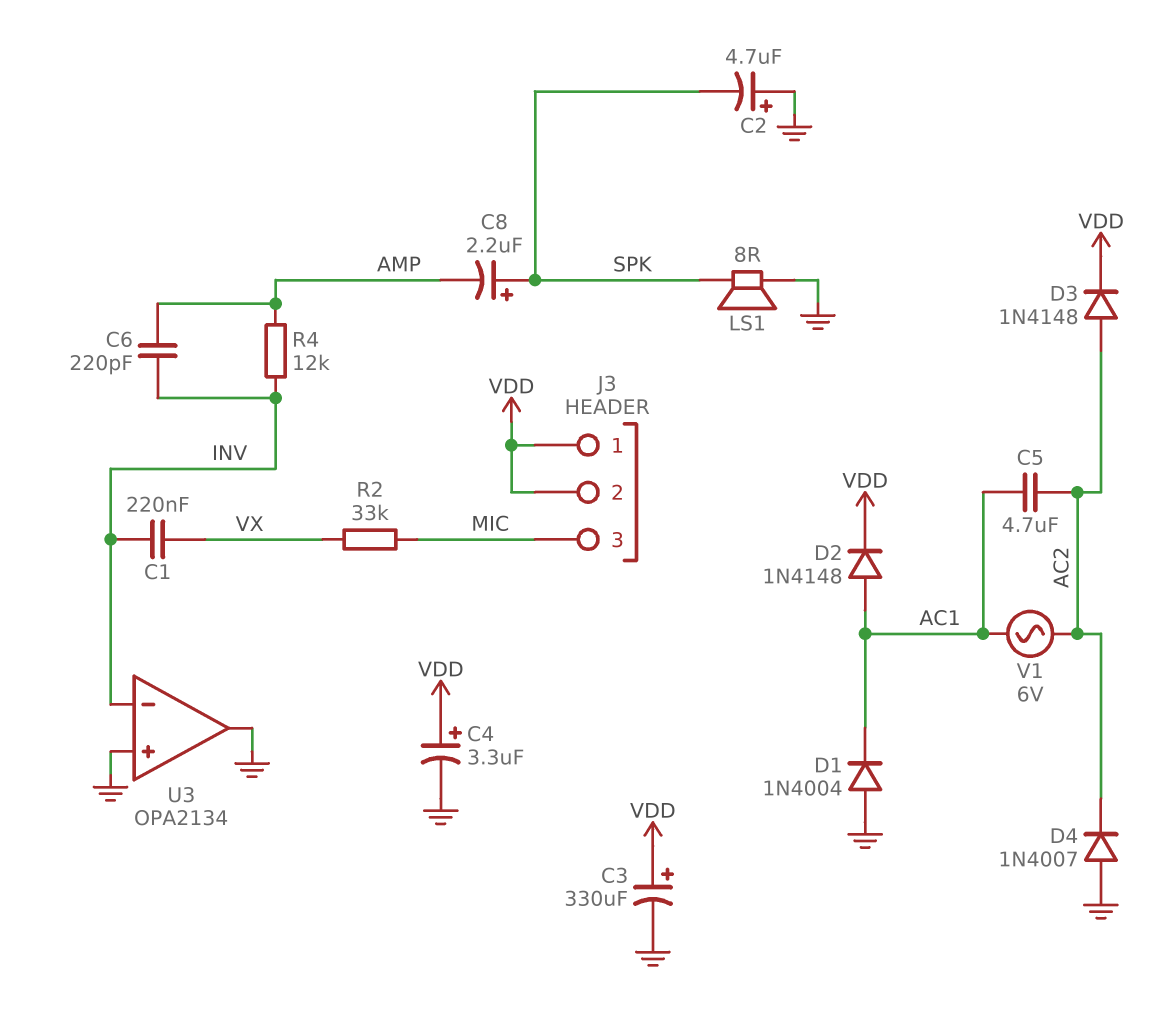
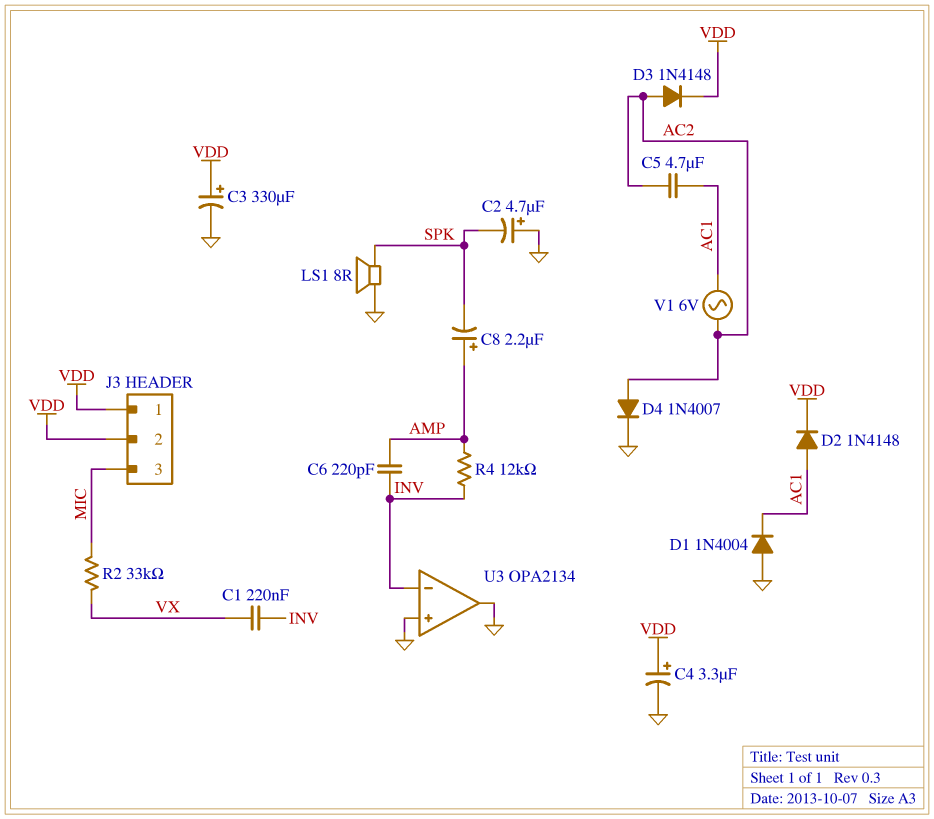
C8: 2.2uF (plus SPK, minus AMP) -> 2.2uF (plus AMP, minus SPK)
D4: diode 1N4007 (A GND, K AC2) -> diode 1N4007 (A AC2, K GND)

